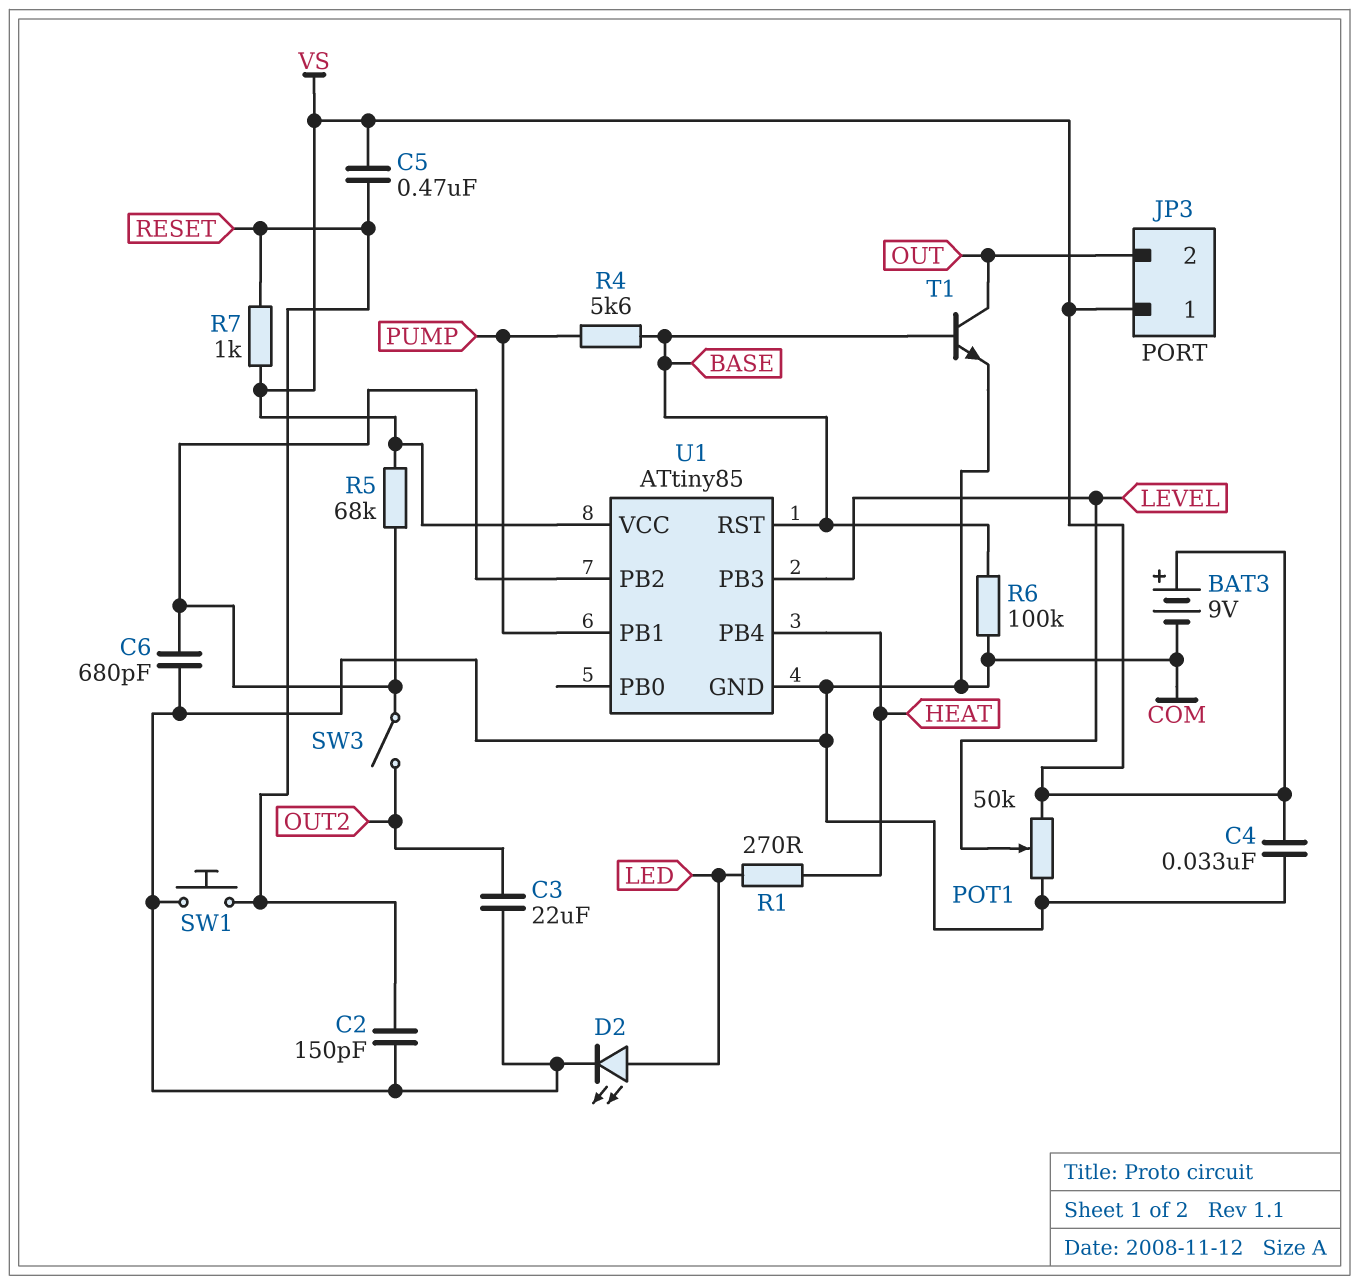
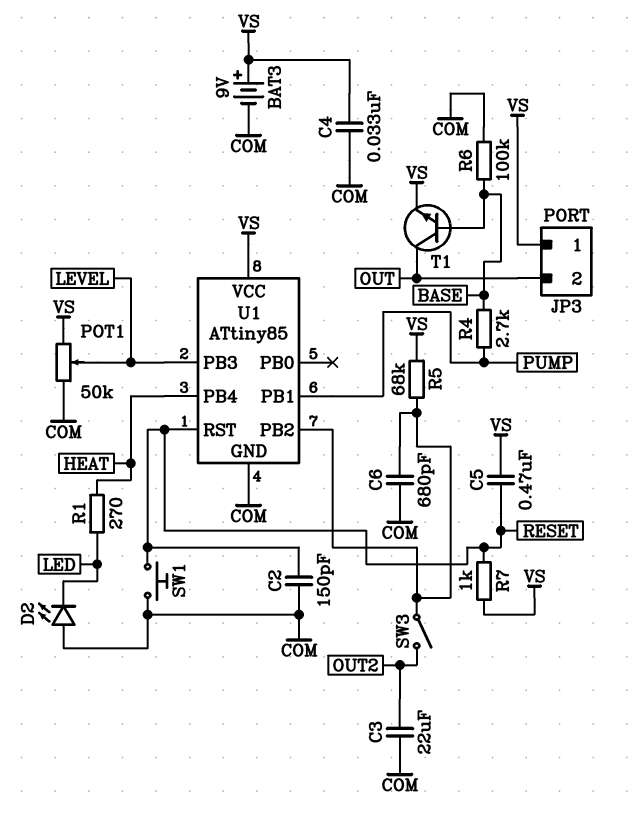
D2: LED (A LED, K COM) -> LED (A COM, K LED)
R4: 5.6k (BASE, PUMP) -> 2.7k (BASE, PUMP)
T1: NPN (B BASE, C OUT, E COM) -> NPN (B BASE, C OUT, E VS)
U1 pin RST: BASE -> RESET

